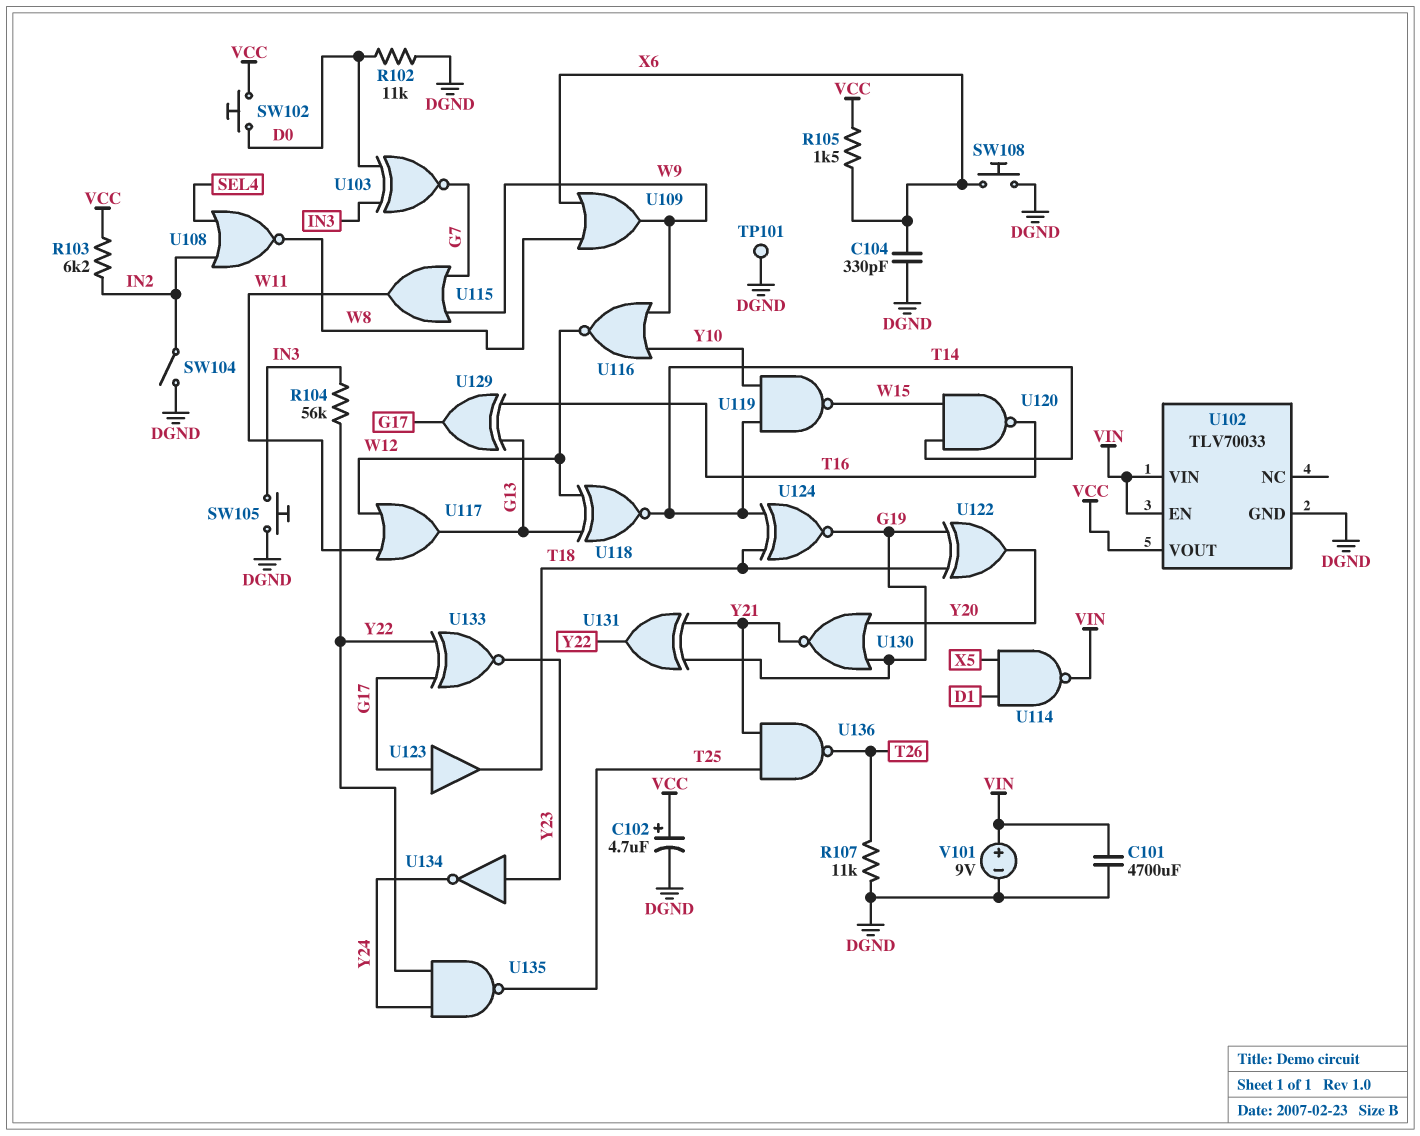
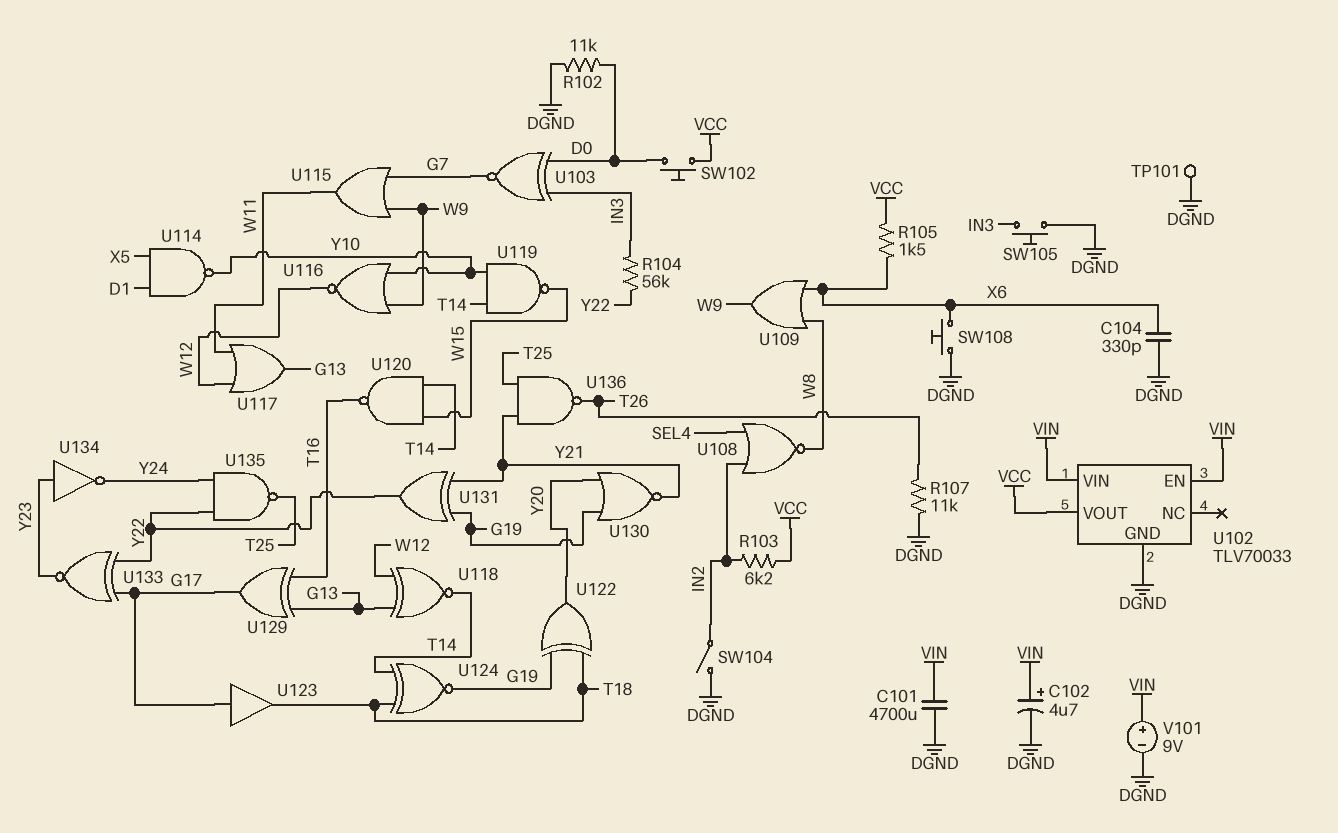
C102: 4.7uF (plus VCC, minus DGND) -> 4.7uF (plus VIN, minus DGND)
U114: NAND (in D1, in X5, out VIN) -> NAND (in D1, in X5, out Y10)

